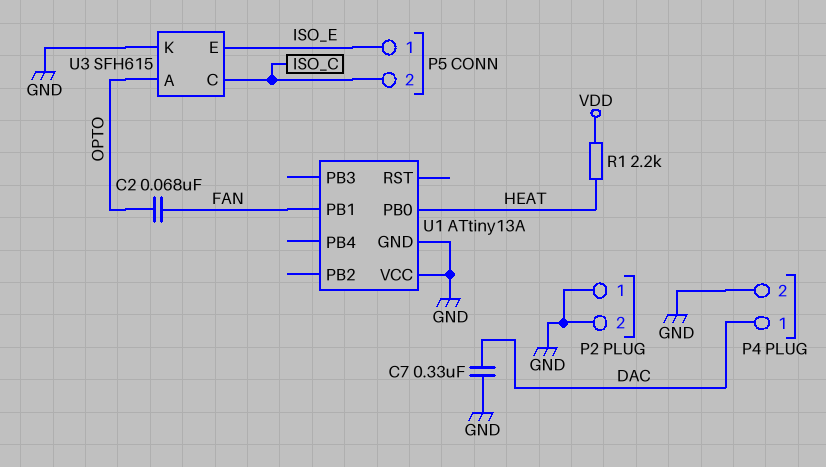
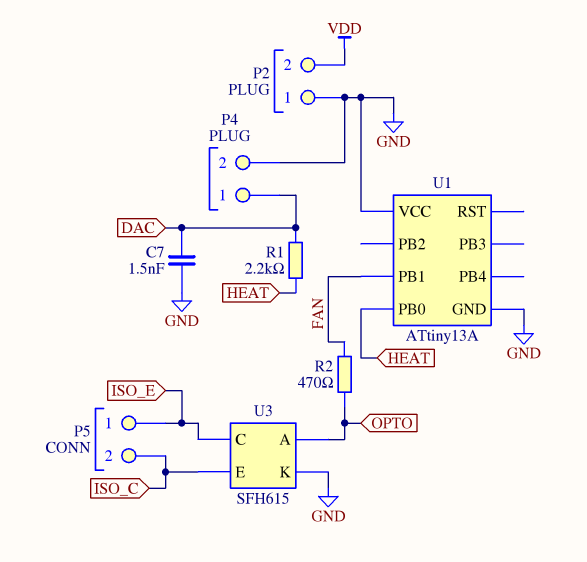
C2: 68nF (FAN, OPTO) -> none
C7: 330nF (DAC, GND) -> 1.5nF (DAC, GND)
P2 pin 2: GND -> VDD
R1: 2.2k (HEAT, VDD) -> 2.2k (DAC, HEAT)
R2: none -> 470 (FAN, OPTO)
U3 pin C: ISO_C -> ISO_E
U3 pin E: ISO_E -> ISO_C

